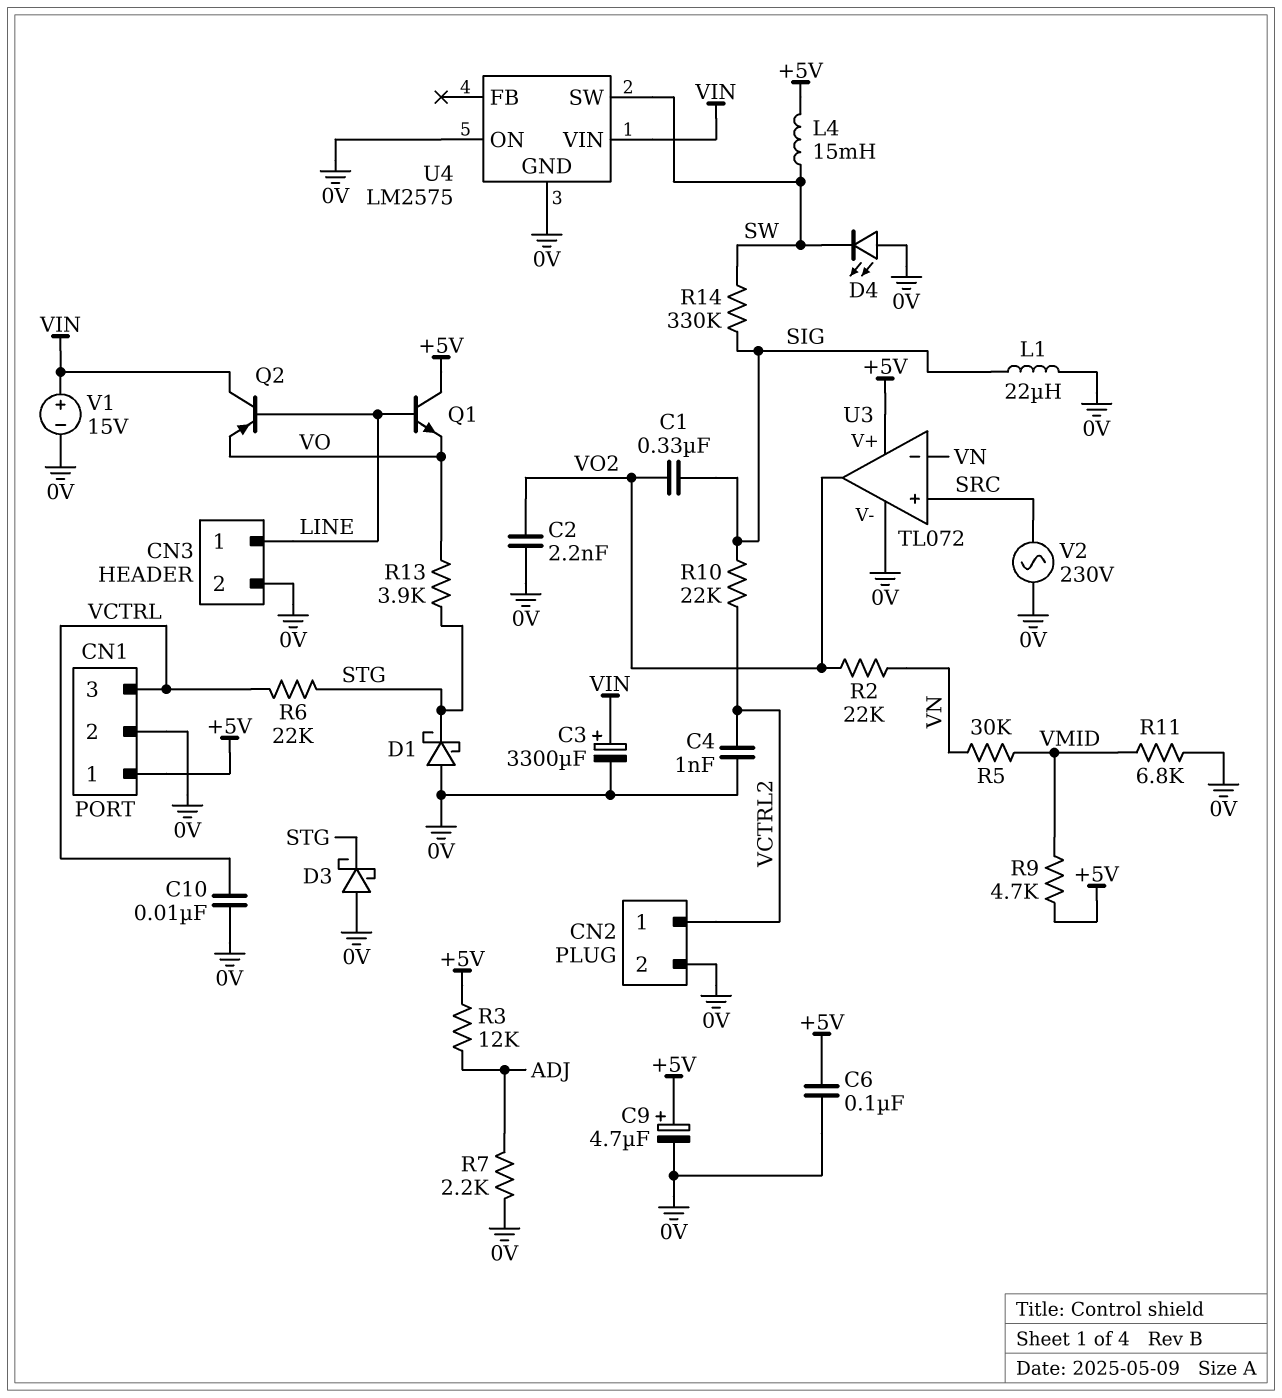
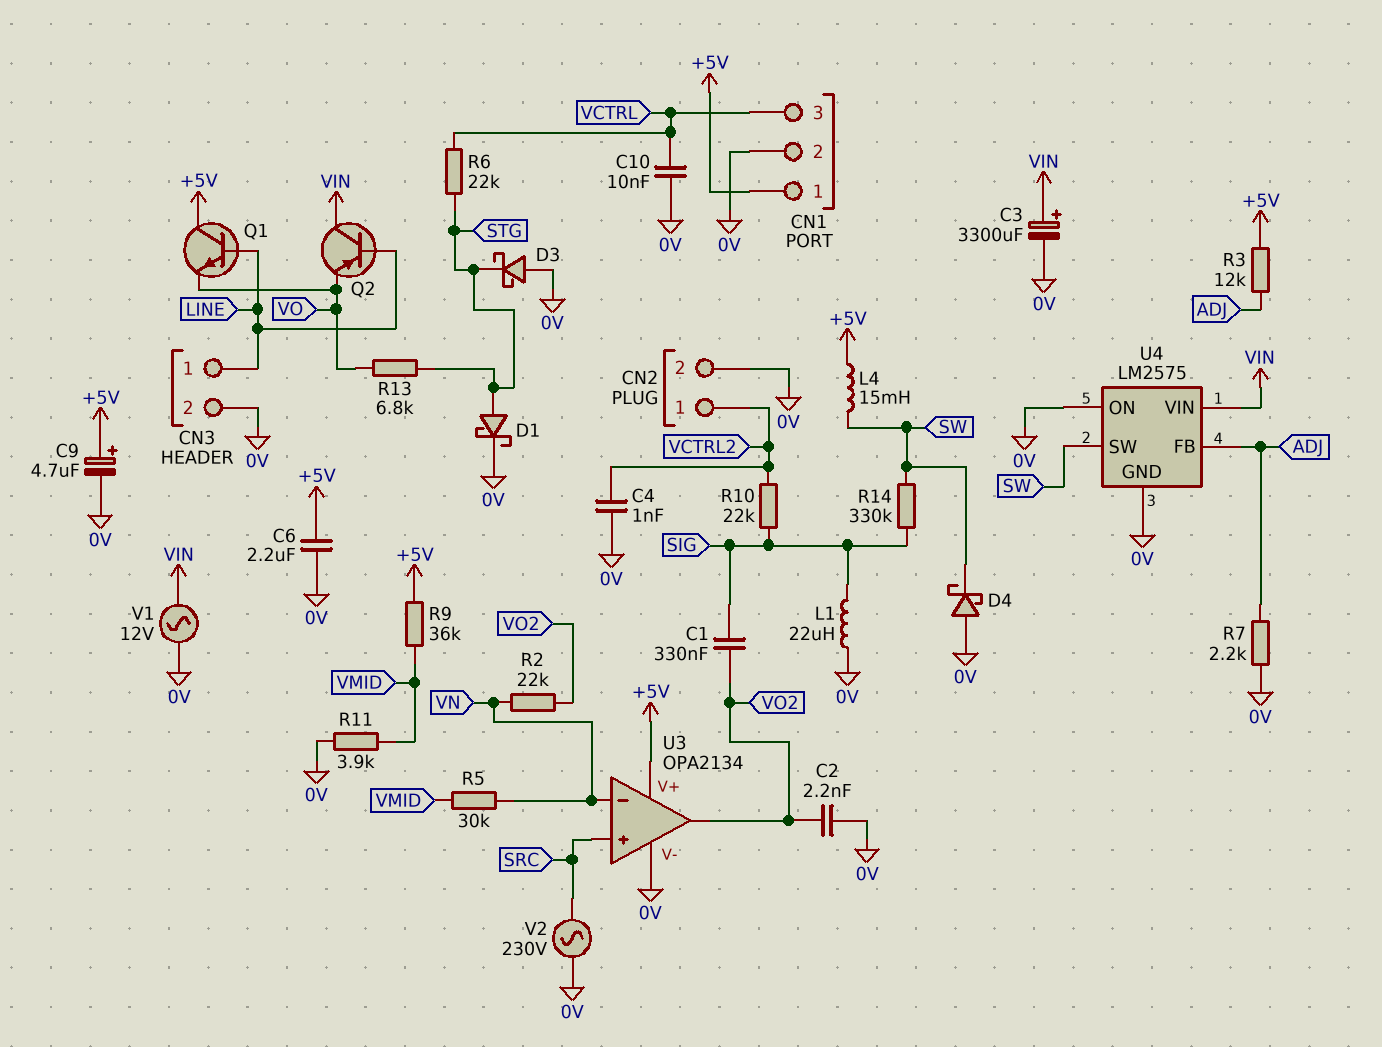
C6: 100nF (+5V, 0V) -> 2.2uF (+5V, 0V)
D1: schottky (A 0V, K STG) -> schottky (A STG, K 0V)
D4: LED (A 0V, K SW) -> schottky (A 0V, K SW)
R9: 4.7k (+5V, VMID) -> 36k (+5V, VMID)
R11: 6.8k (0V, VMID) -> 3.9k (0V, VMID)
R13: 3.9k (STG, VO) -> 6.8k (STG, VO)
U3: TL072 -> OPA2134
U4 pin FB: none -> ADJ
V1: 15V (plus VIN, minus 0V) -> AC 12V (0V, VIN)

